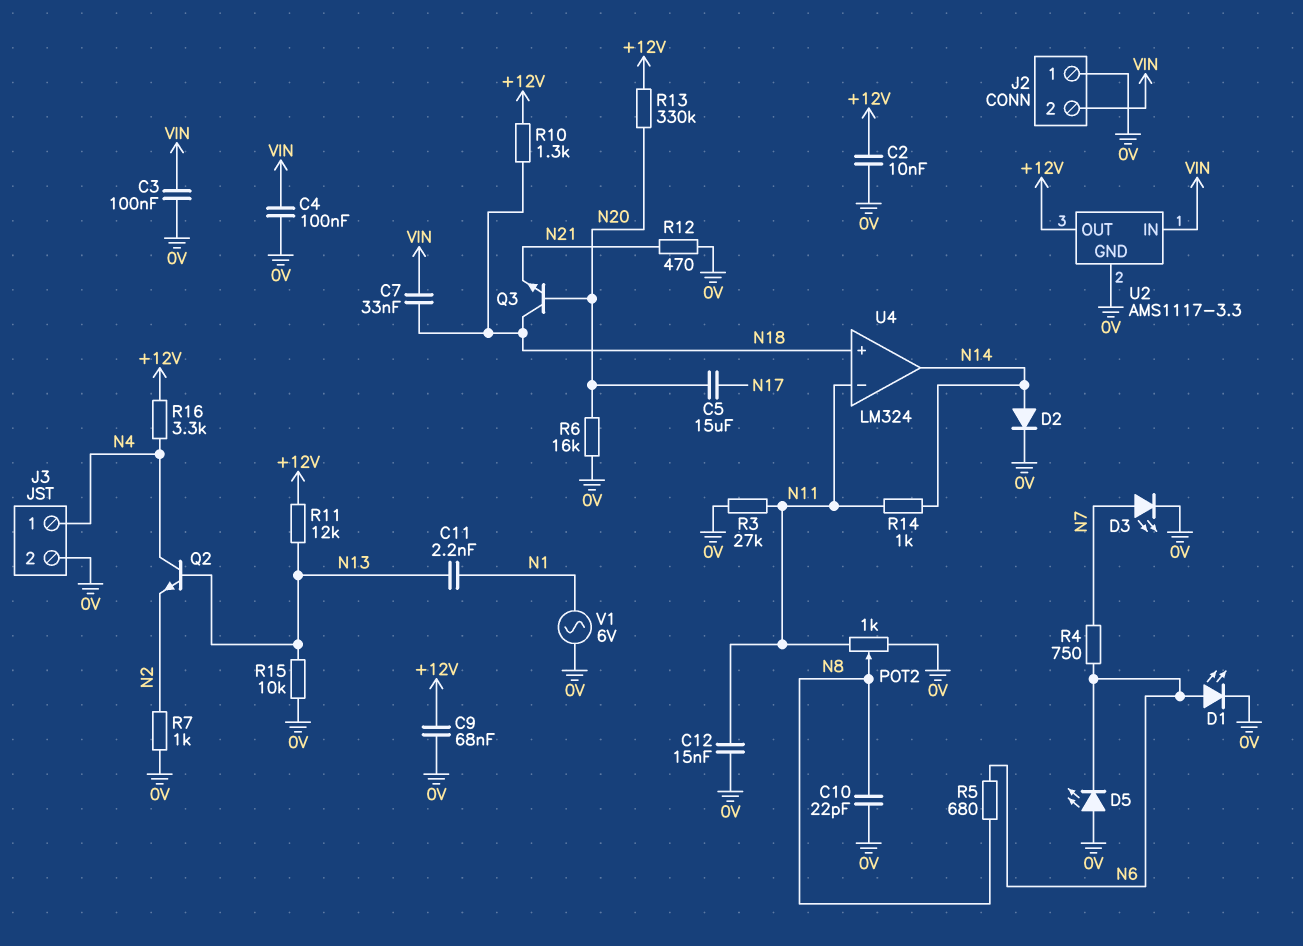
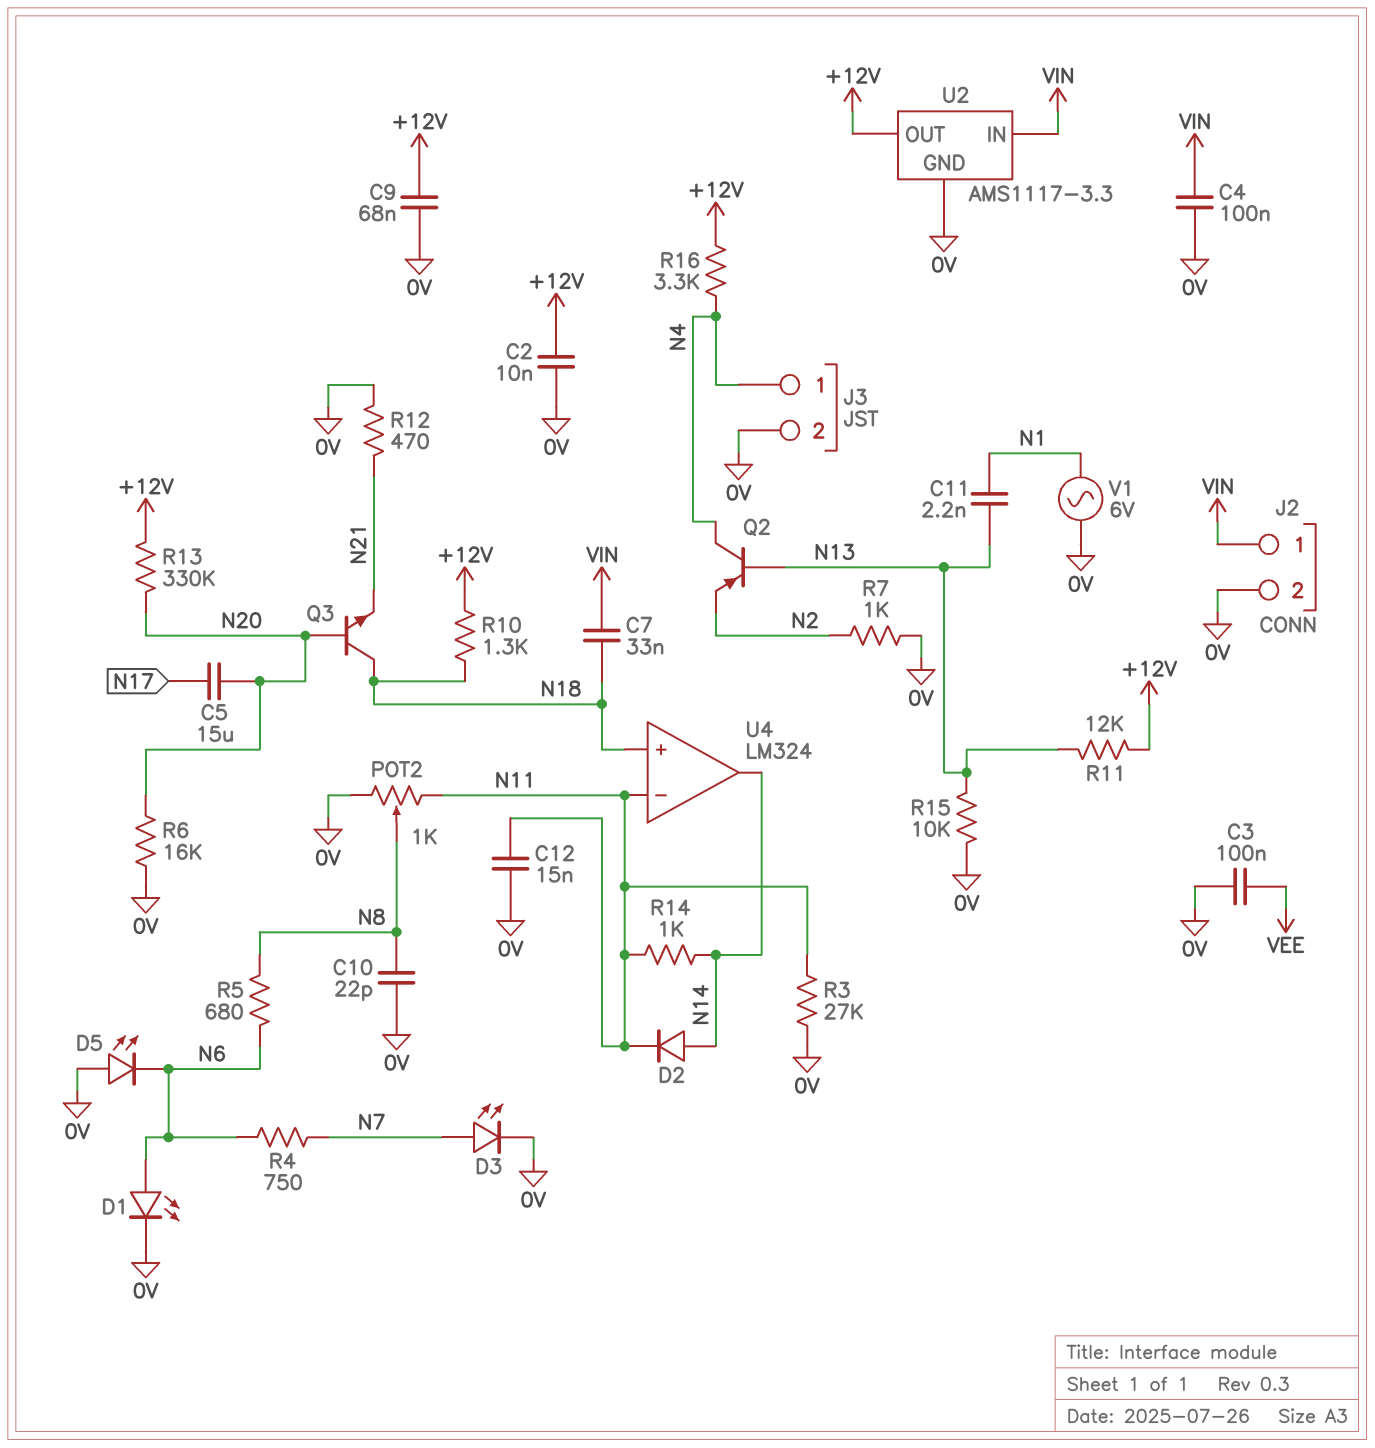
C3: 100nF (0V, VIN) -> 100nF (0V, VEE)
D2: diode (A N14, K 0V) -> diode (A N14, K N11)
J2 pin 1: 0V -> VIN
J2 pin 2: VIN -> 0V
Q2: NPN (B N13, C N4, E N2) -> PNP (B N13, C N4, E N2)

